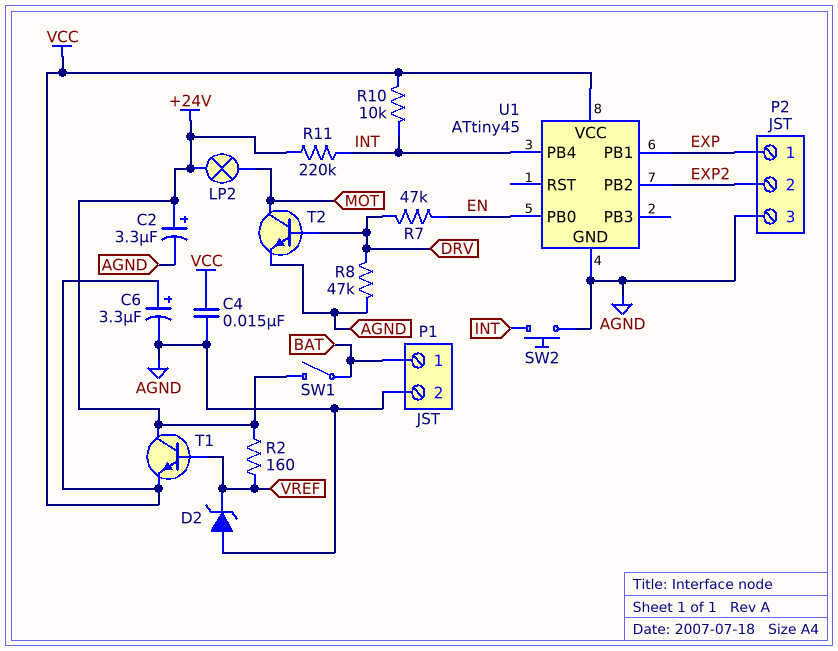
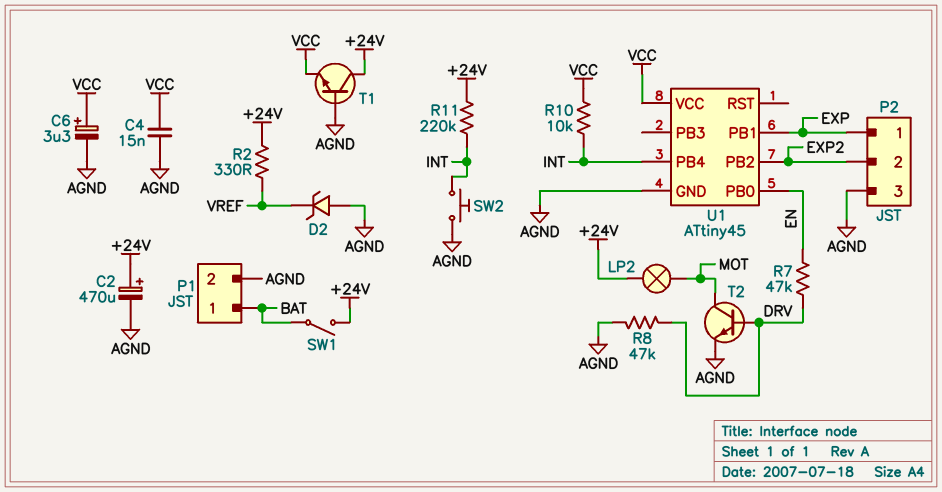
C2: 3.3uF (plus +24V, minus AGND) -> 470uF (plus +24V, minus AGND)
R2: 160 (+24V, VREF) -> 330 (+24V, VREF)
T1: NPN (B VREF, C +24V, E VCC) -> NPN (B AGND, C +24V, E VCC)

